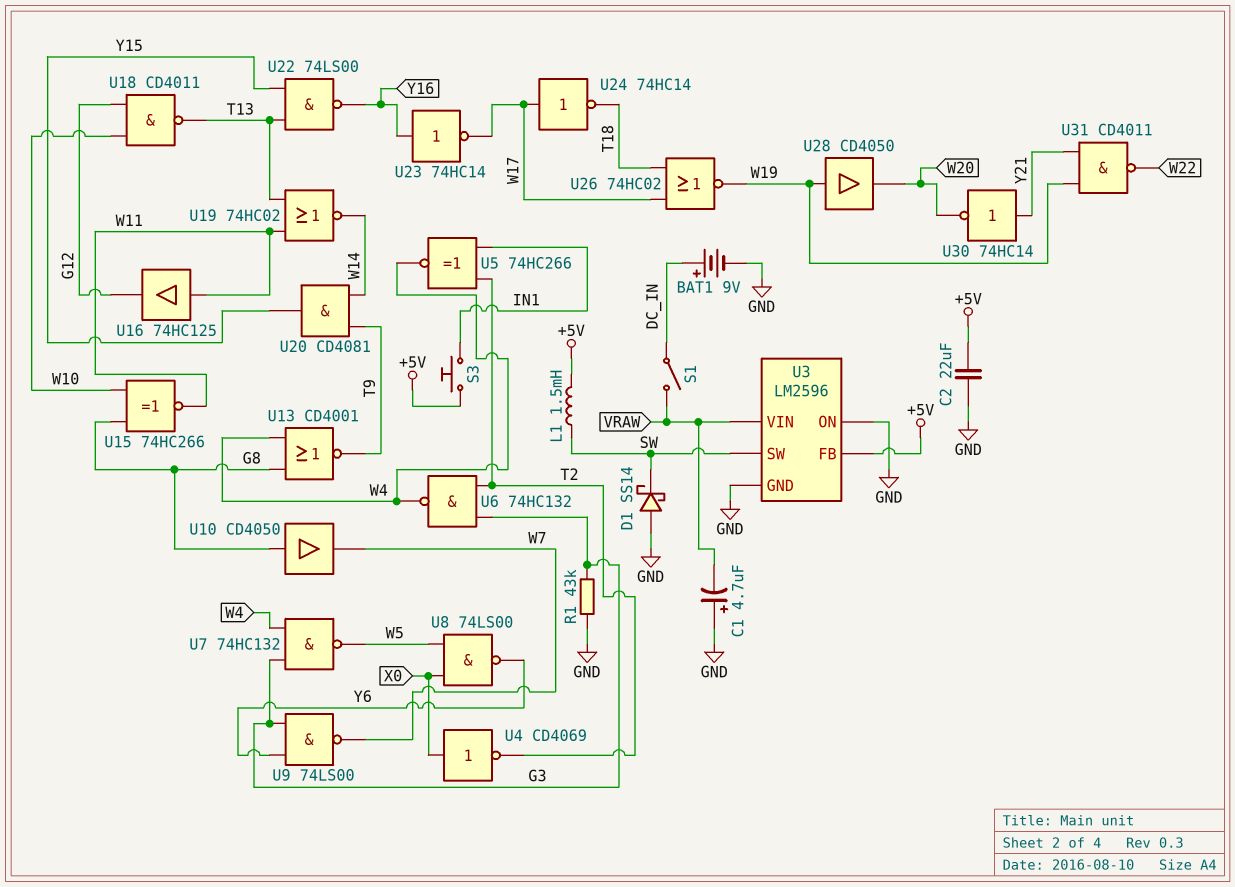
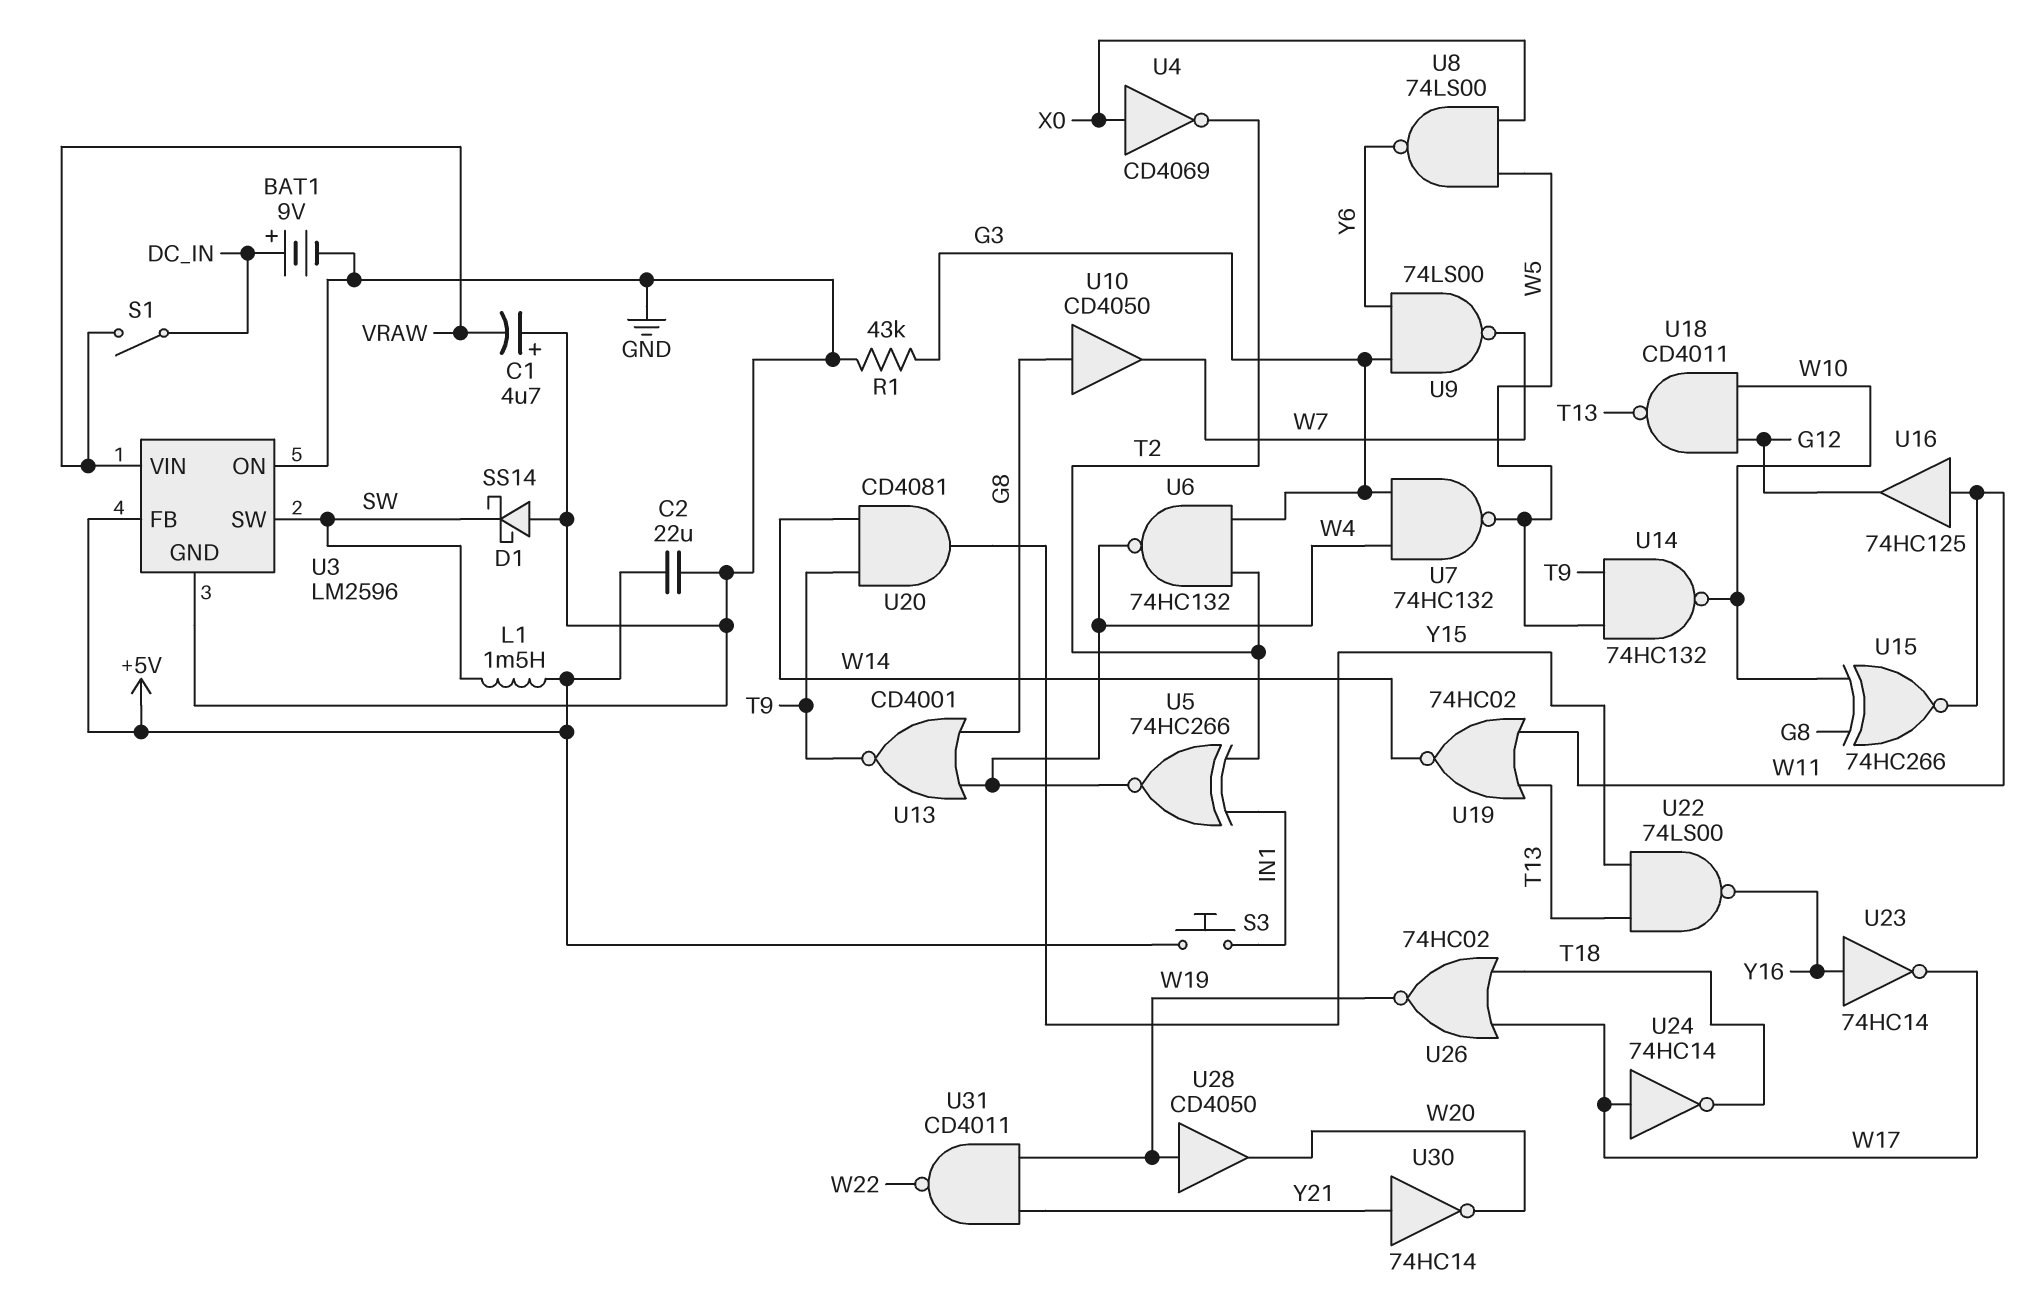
U14: none -> NAND 74HC132 (in T9, in W5, out W10)

